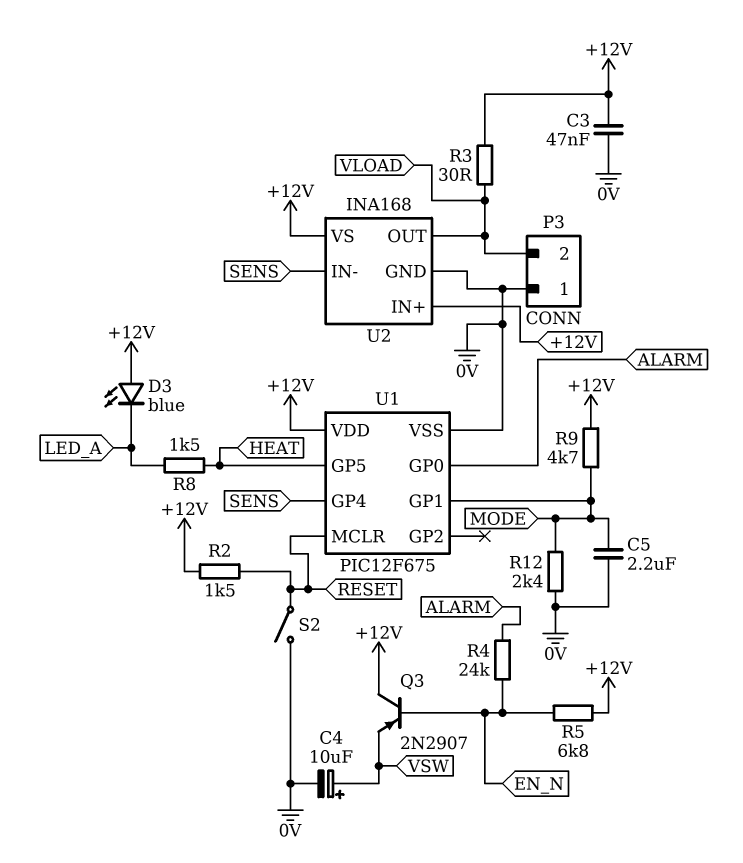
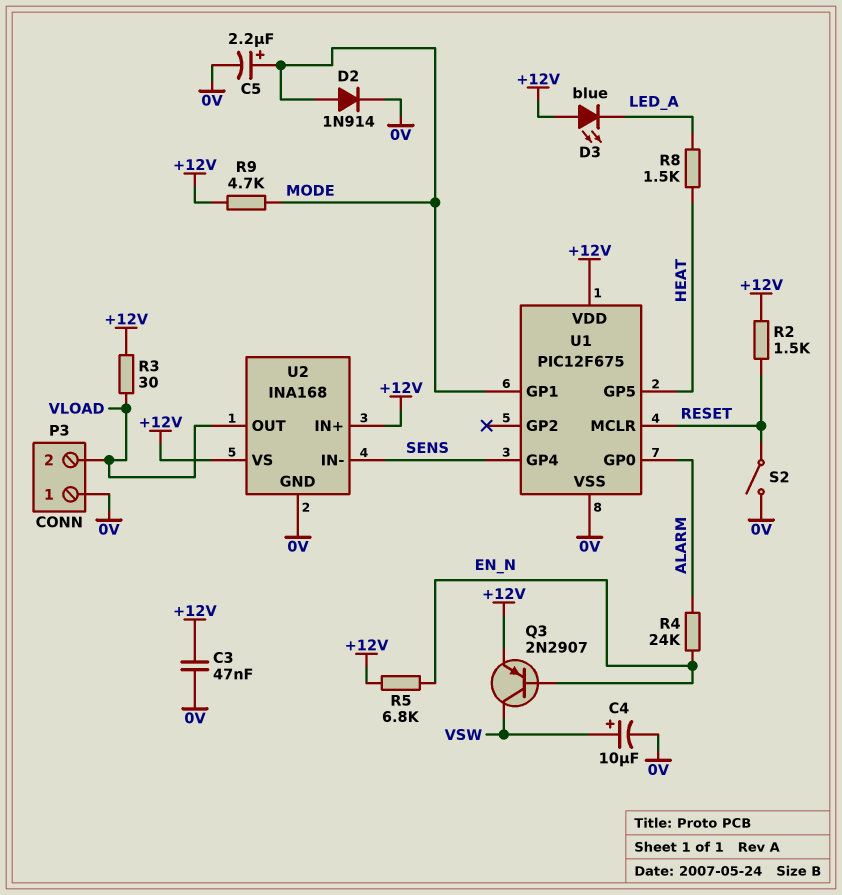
C5: 2.2uF (0V, MODE) -> 2.2uF (plus MODE, minus 0V)
D2: none -> diode 1N914 (A MODE, K 0V)
Q3: PNP 2N2907 (B EN_N, C +12V, E VSW) -> PNP 2N2907 (B EN_N, C VSW, E +12V)
R12: 2.4k (0V, MODE) -> none

